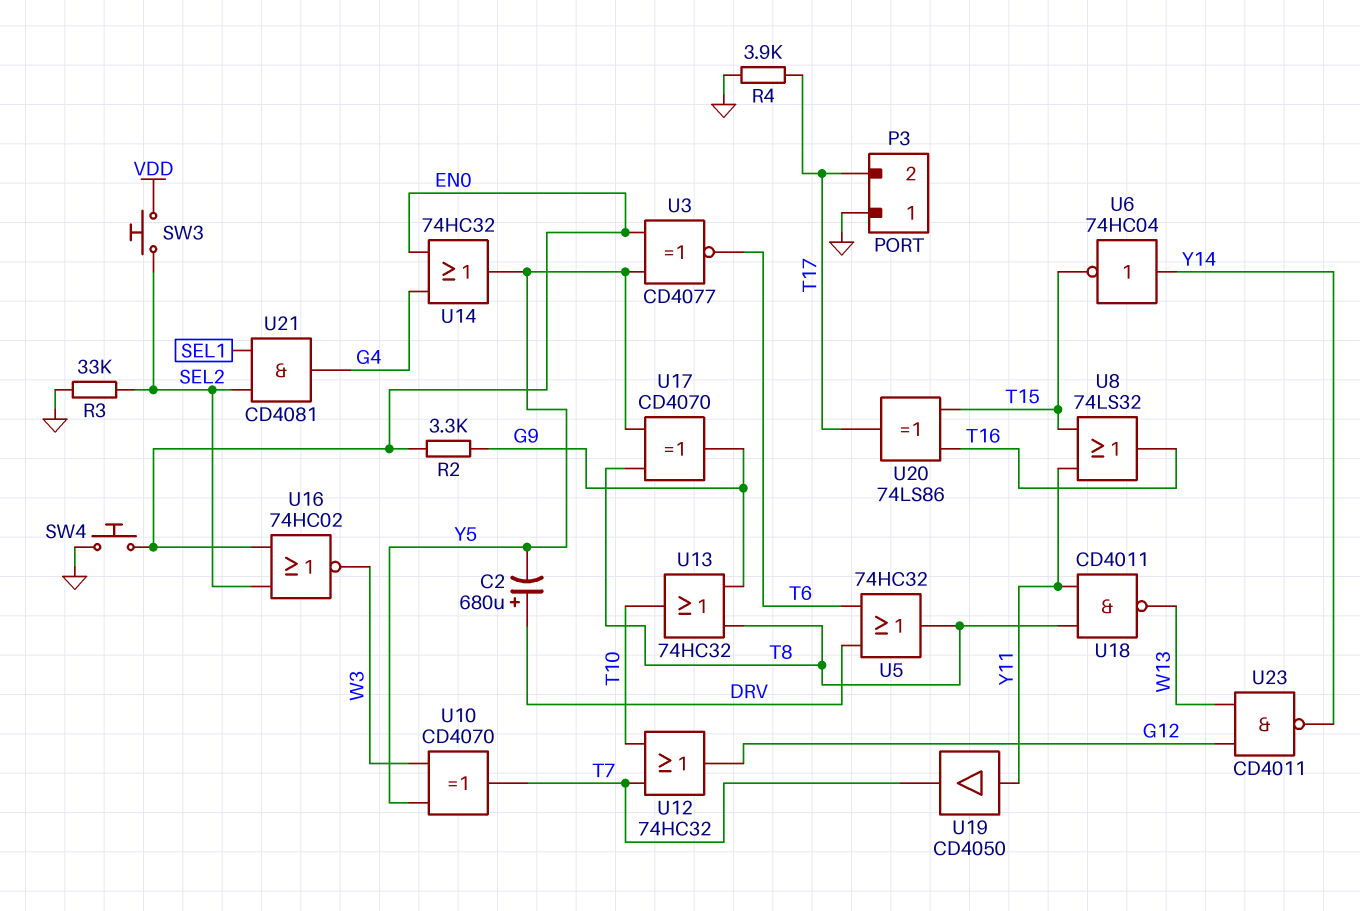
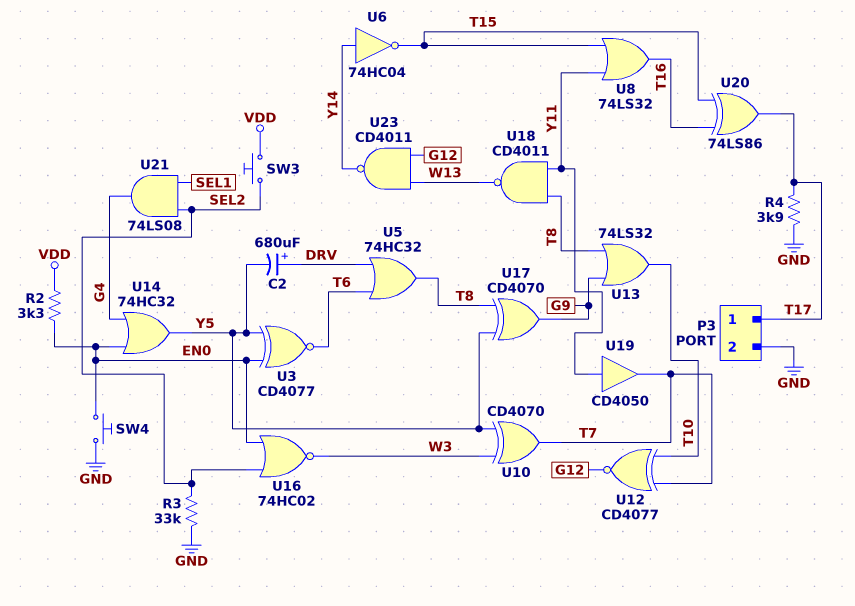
P3 pin 1: GND -> T17
P3 pin 2: T17 -> GND
R2: 3.3k (EN0, G9) -> 3.3k (EN0, VDD)
U12: OR 74HC32 (in T7, in T10, out G12) -> XNOR CD4077 (in T7, in T10, out G12)
U13: OR 74HC32 (in G9, in T8, out T10) -> OR 74LS32 (in G9, in T8, out T10)
U21: AND CD4081 (in SEL1, in SEL2, out G4) -> AND 74LS08 (in SEL1, in SEL2, out G4)

